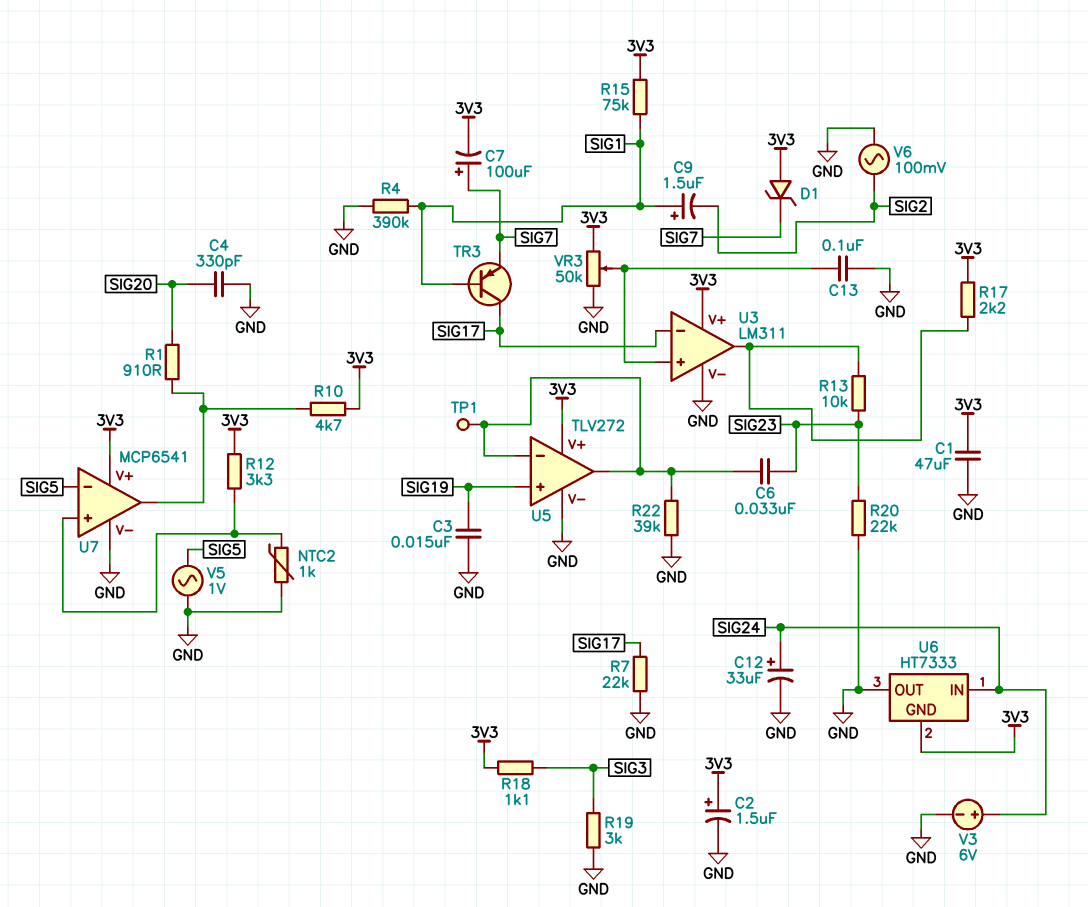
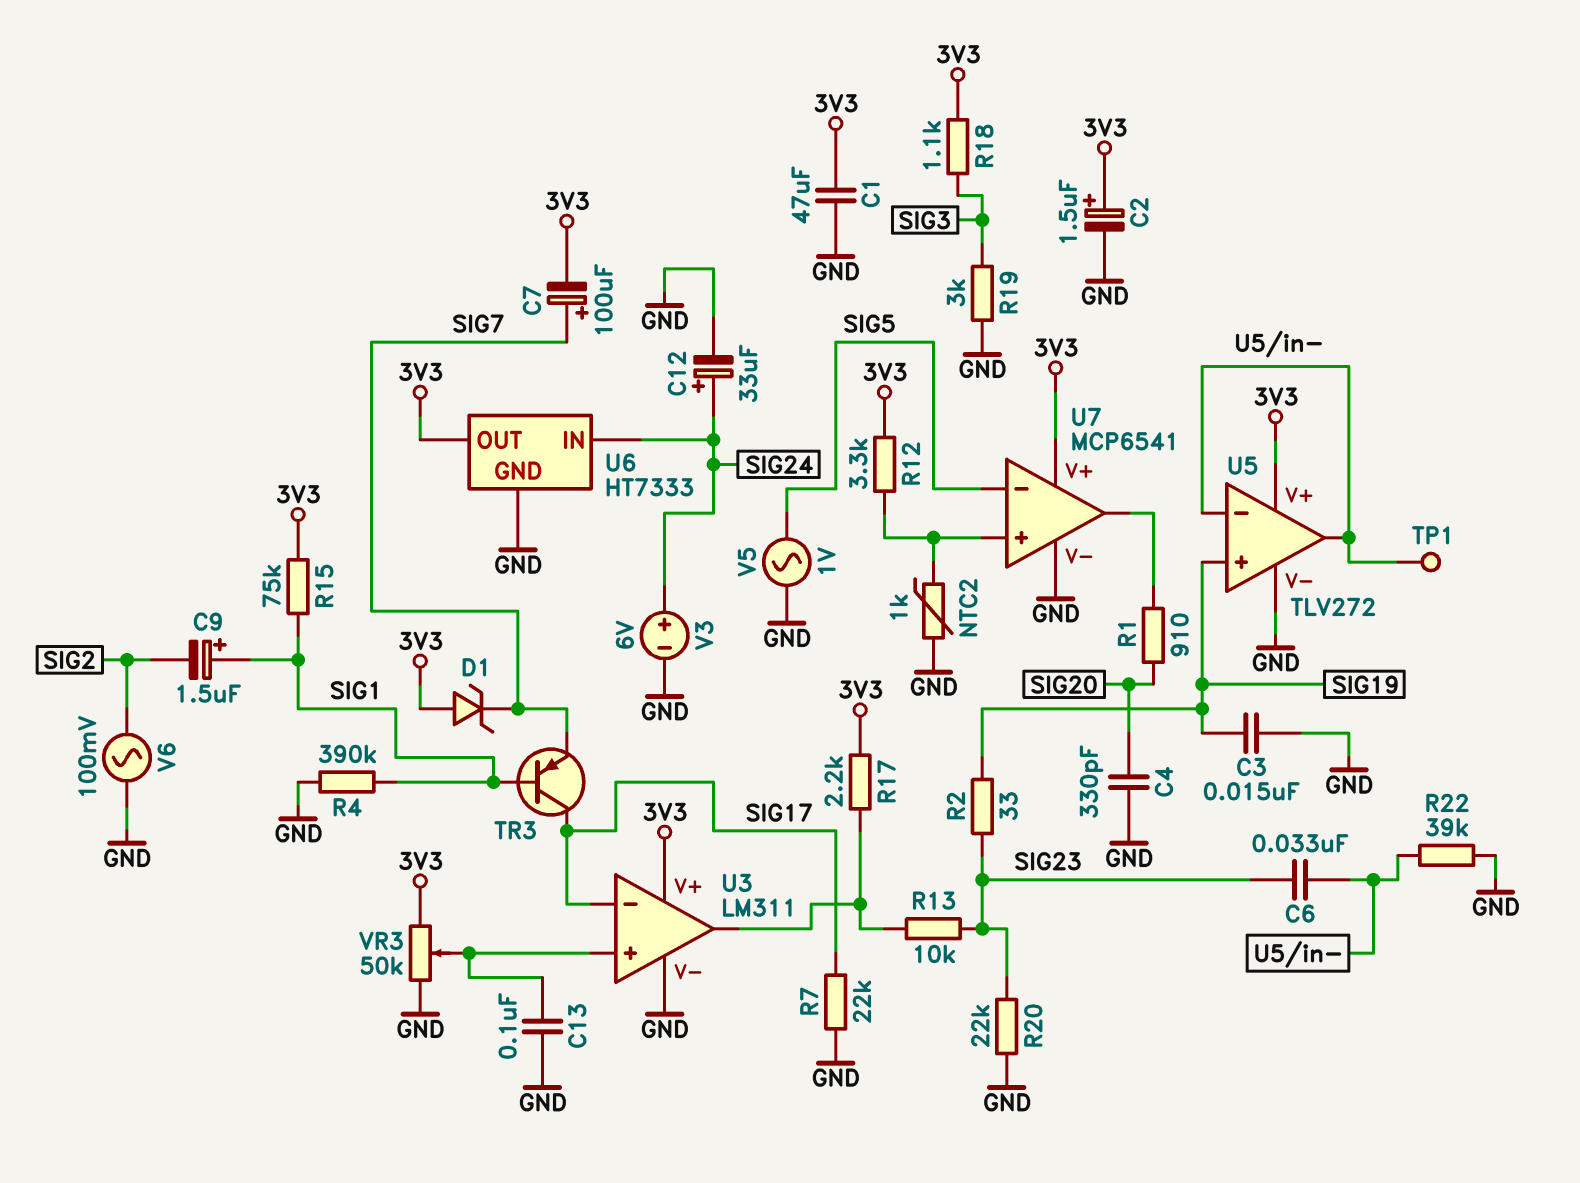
R2: none -> 33 (SIG19, SIG23)
R10: 4.7k (3V3, U7/out) -> none
U6 pin GND: 3V3 -> GND
U6 pin OUT: GND -> 3V3

